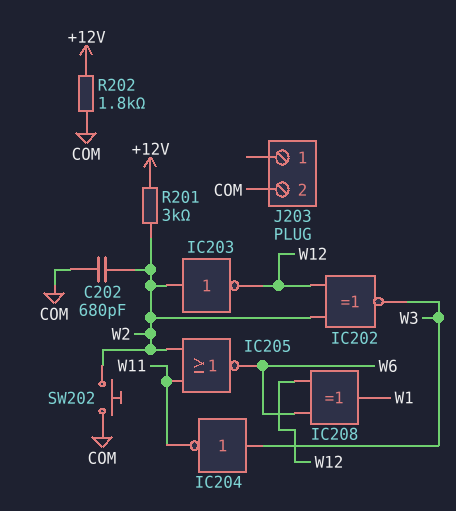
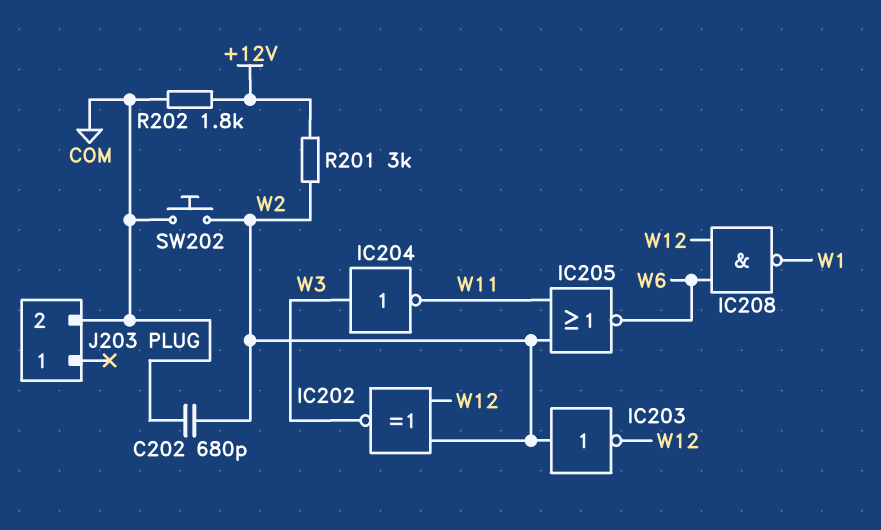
IC208: XOR (in W6, in W12, out W1) -> NAND (in W6, in W12, out W1)

